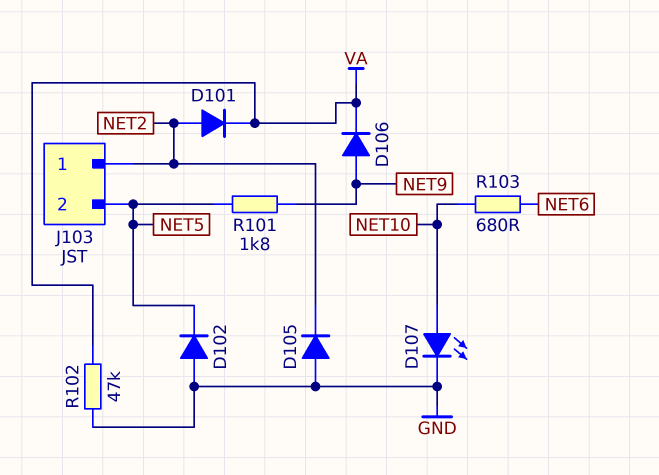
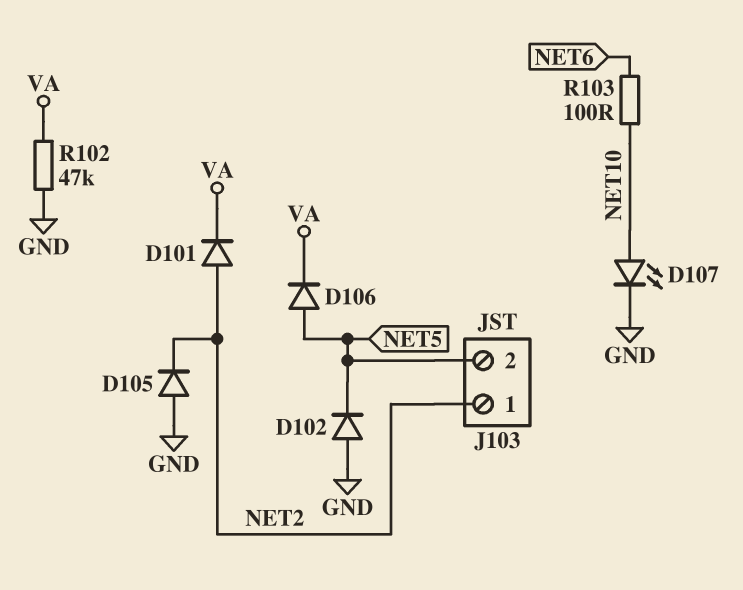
D106: diode (A NET9, K VA) -> diode (A NET5, K VA)
R101: 1.8k (NET5, NET9) -> none
R103: 680 (NET6, NET10) -> 100 (NET6, NET10)

